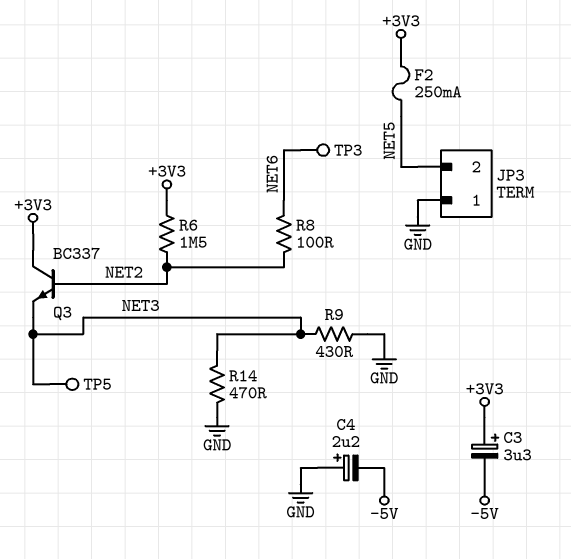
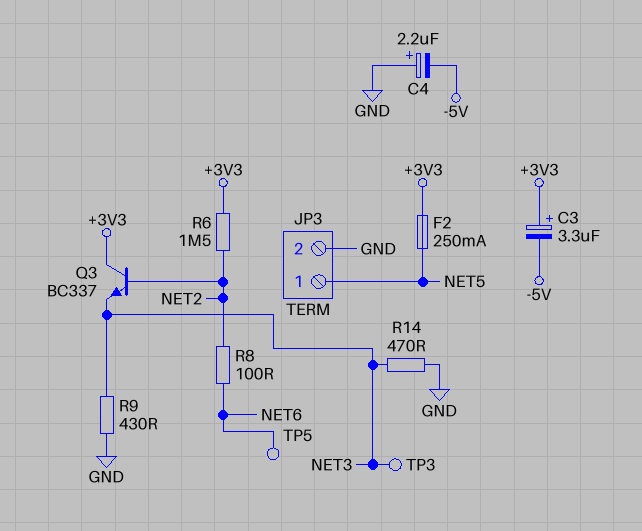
JP3 pin 1: GND -> NET5
JP3 pin 2: NET5 -> GND
TP3: test point (NET6) -> test point (NET3)
TP5: test point (NET3) -> test point (NET6)

